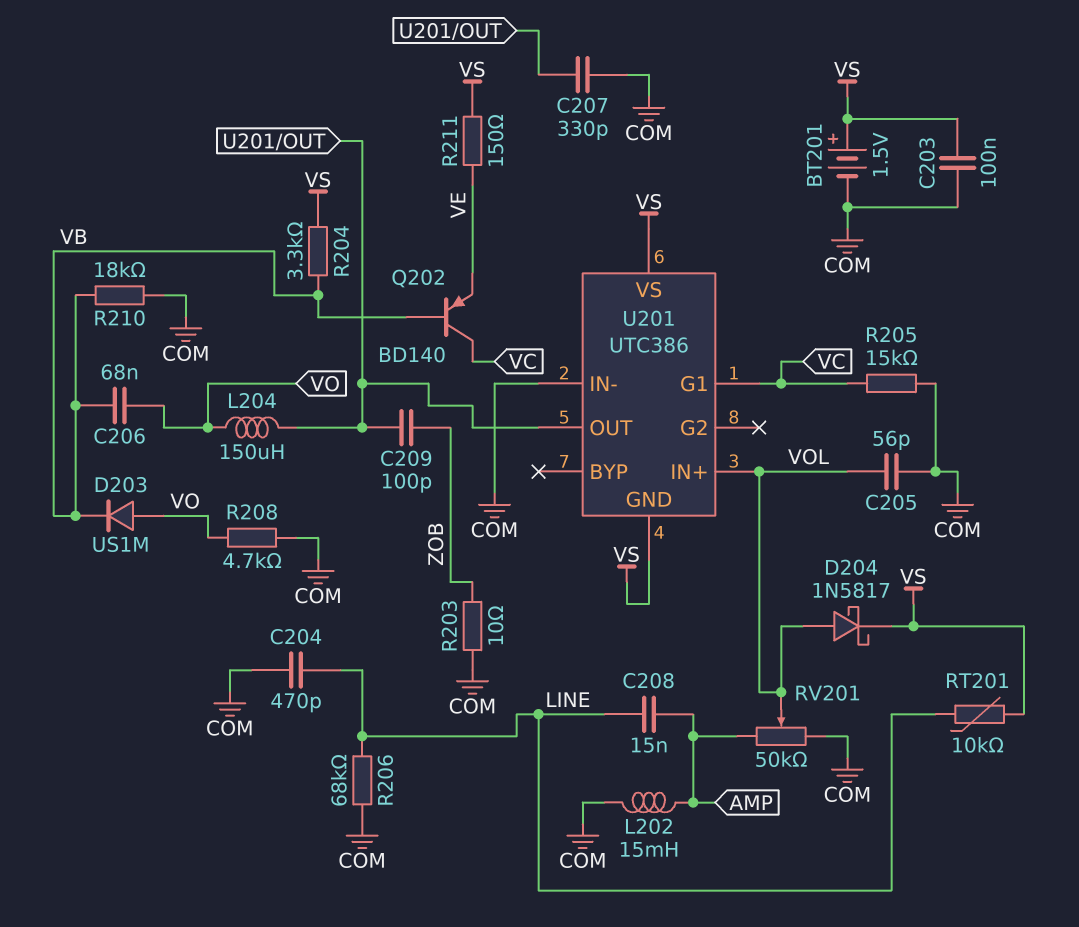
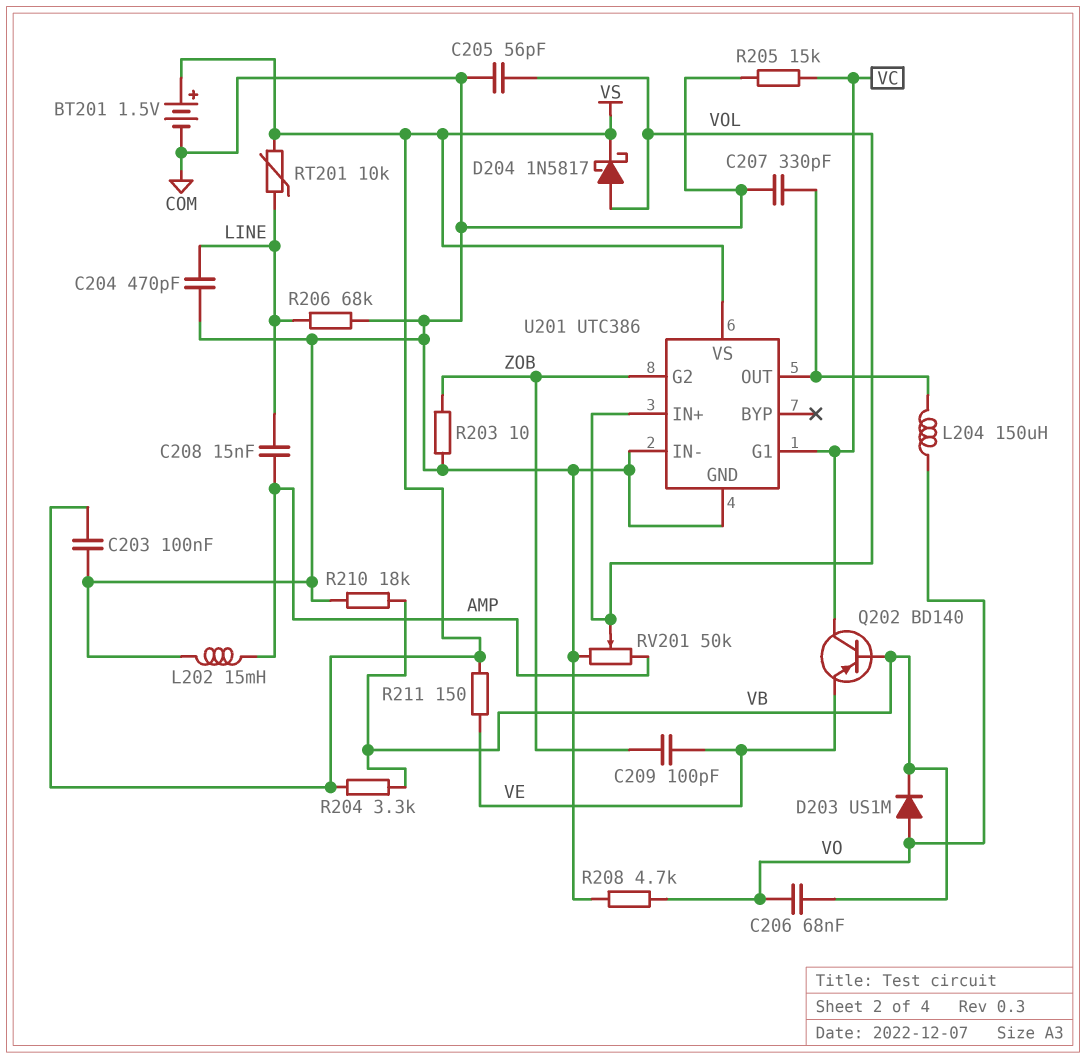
C209: 100pF (U201/OUT, ZOB) -> 100pF (VE, ZOB)
U201 pin G2: none -> ZOB
U201 pin GND: VS -> COM

